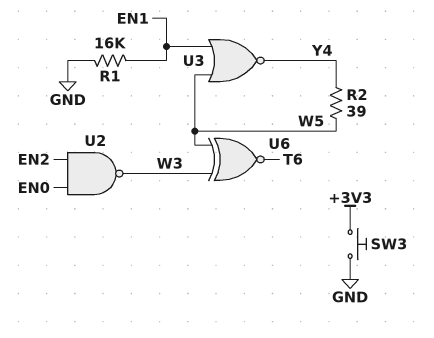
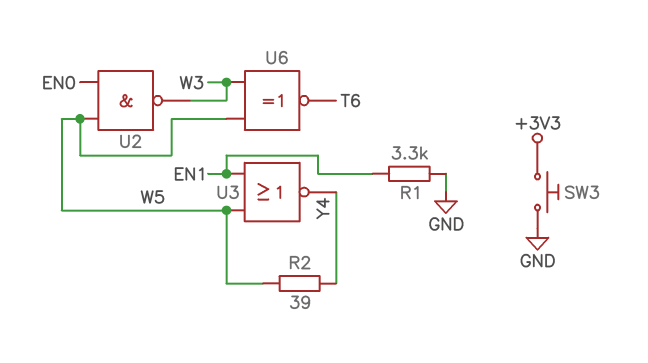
R1: 16k (EN1, GND) -> 3.3k (EN1, GND)
U2: NAND (in EN0, in EN2, out W3) -> NAND (in EN0, in W5, out W3)

